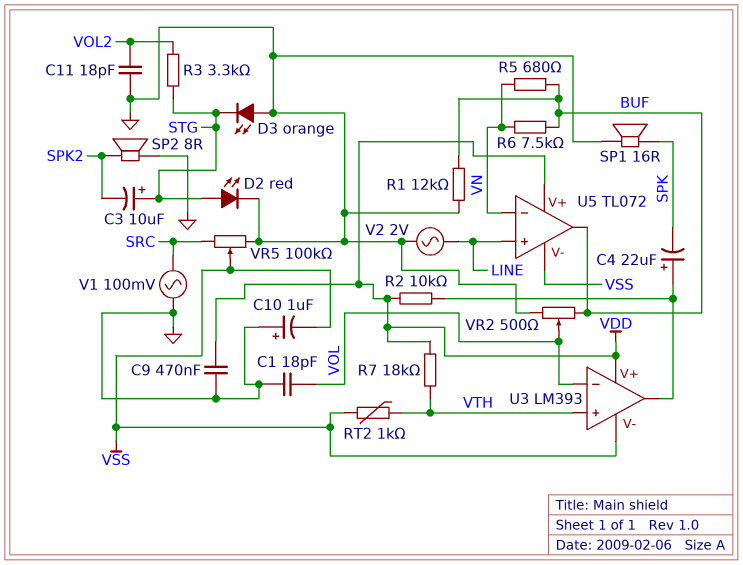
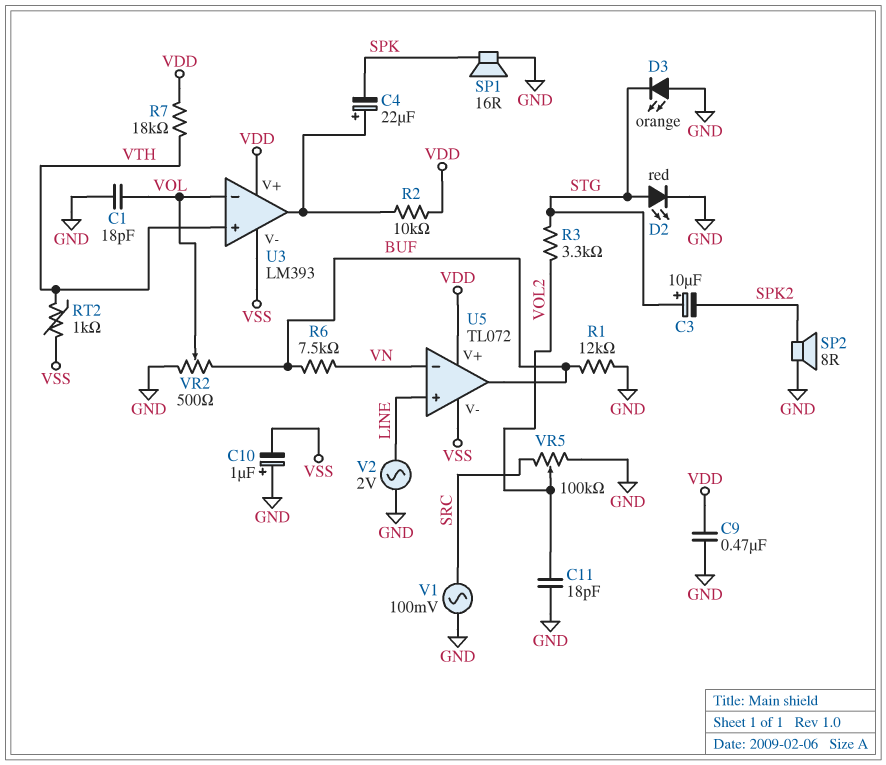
R5: 680 (BUF, VN) -> none
VR5: 100k (GND, SRC, wiper VSS) -> 100k (GND, SRC, wiper VOL2)

